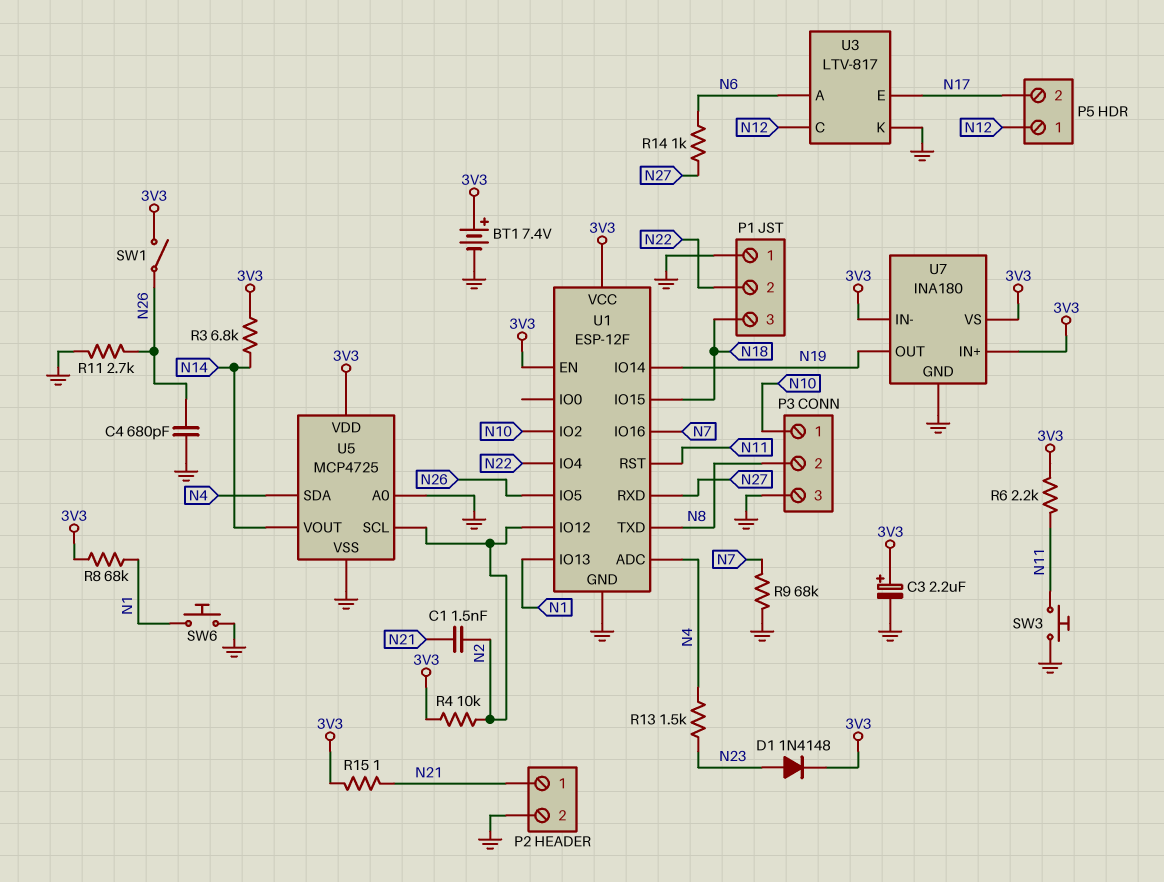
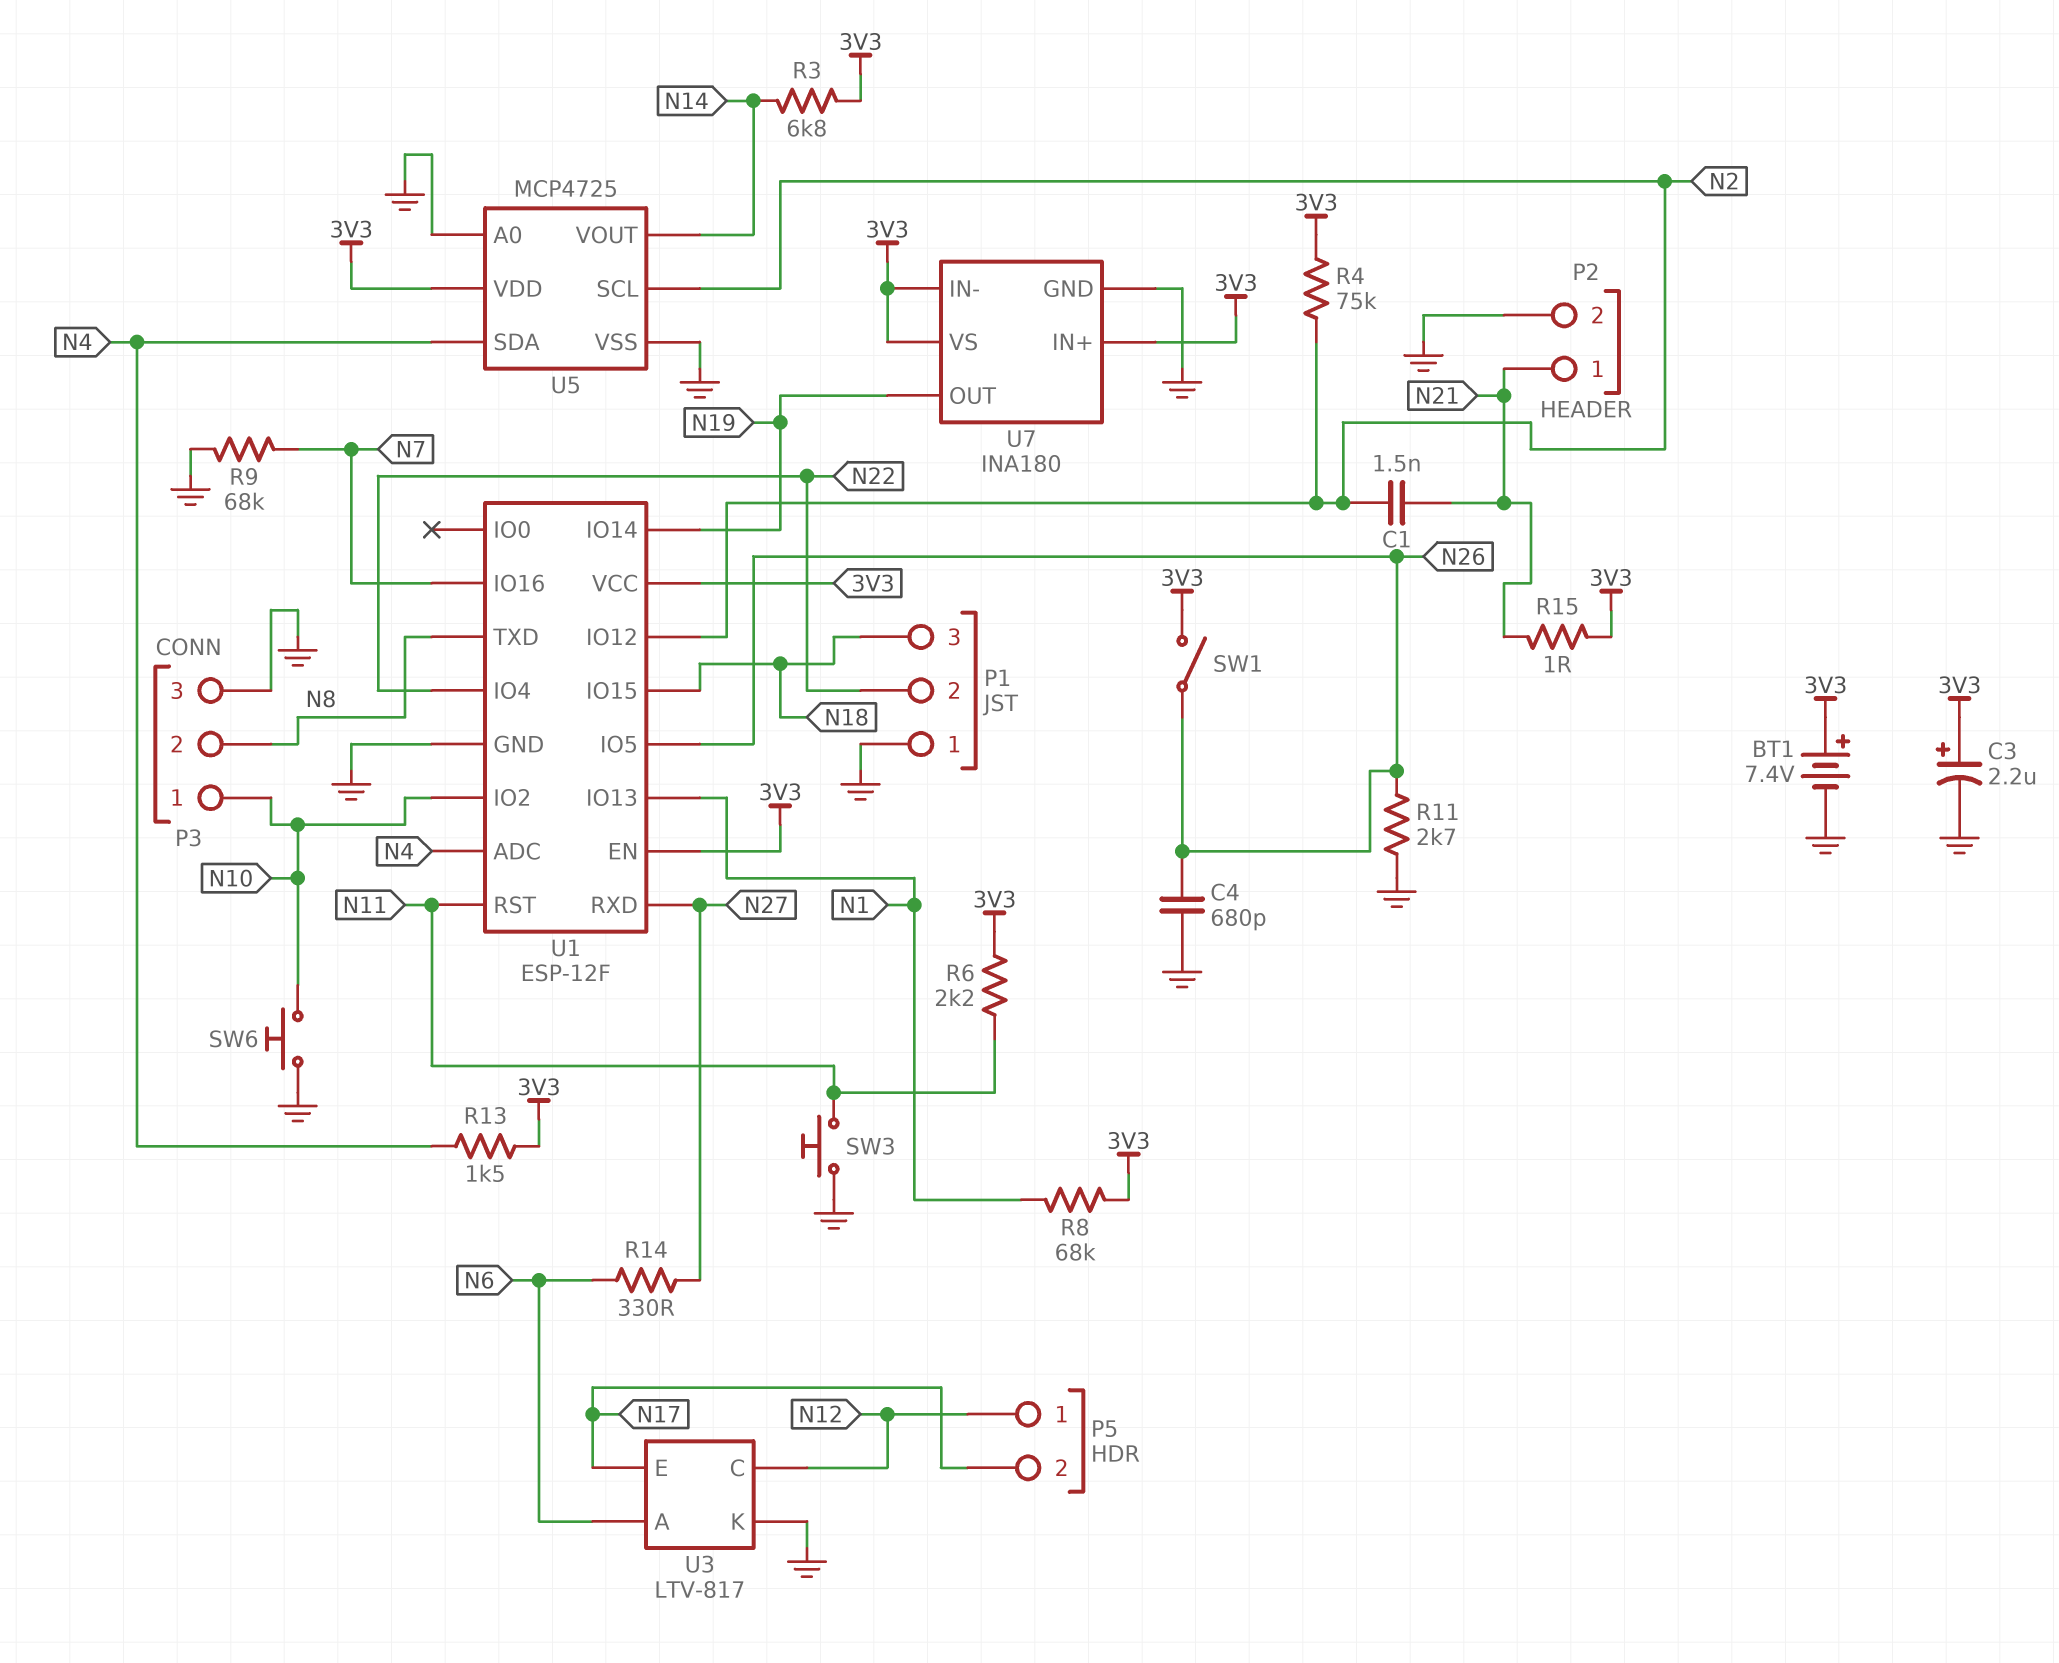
D1: diode 1N4148 (A N23, K 3V3) -> none
R4: 10k (3V3, N2) -> 75k (3V3, N2)
R13: 1.5k (N4, N23) -> 1.5k (3V3, N4)
R14: 1k (N6, N27) -> 330 (N6, N27)
SW6: button (GND, N1) -> button (GND, N10)

